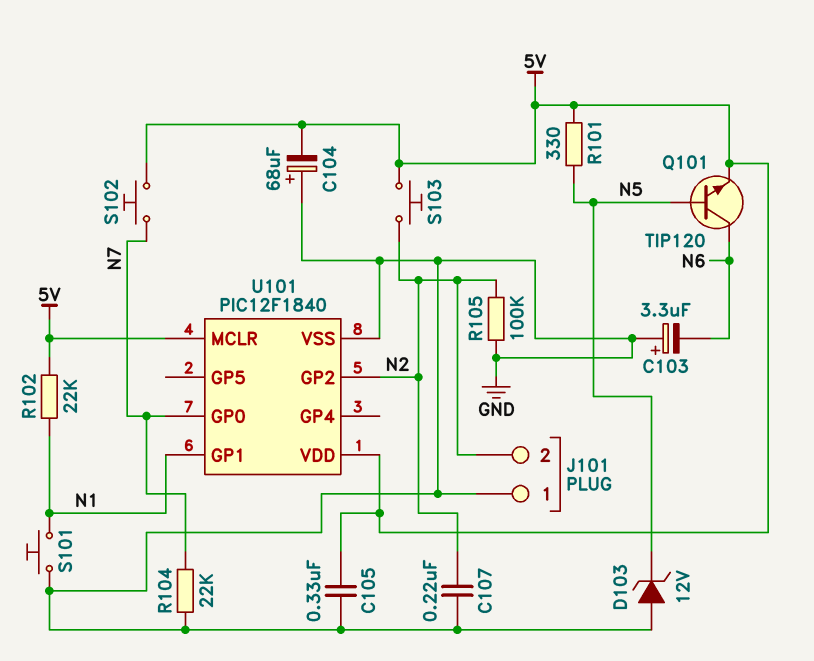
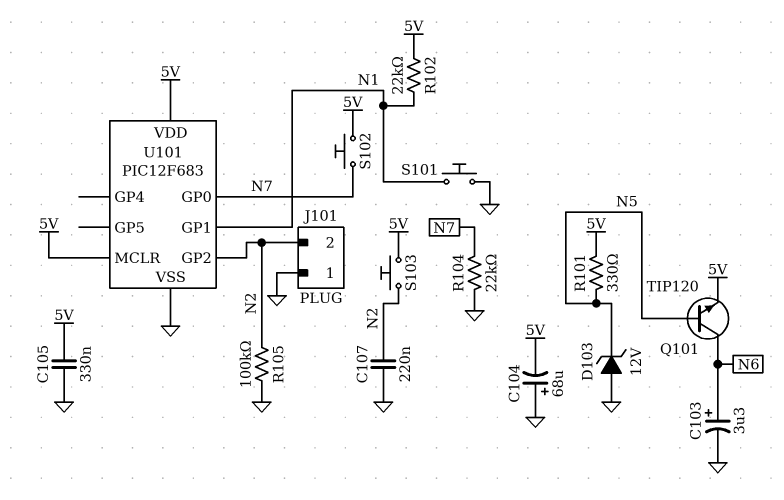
C103: 3.3uF (plus GND, minus N6) -> 3.3uF (plus N6, minus GND)
U101: PIC12F1840 -> PIC12F683

